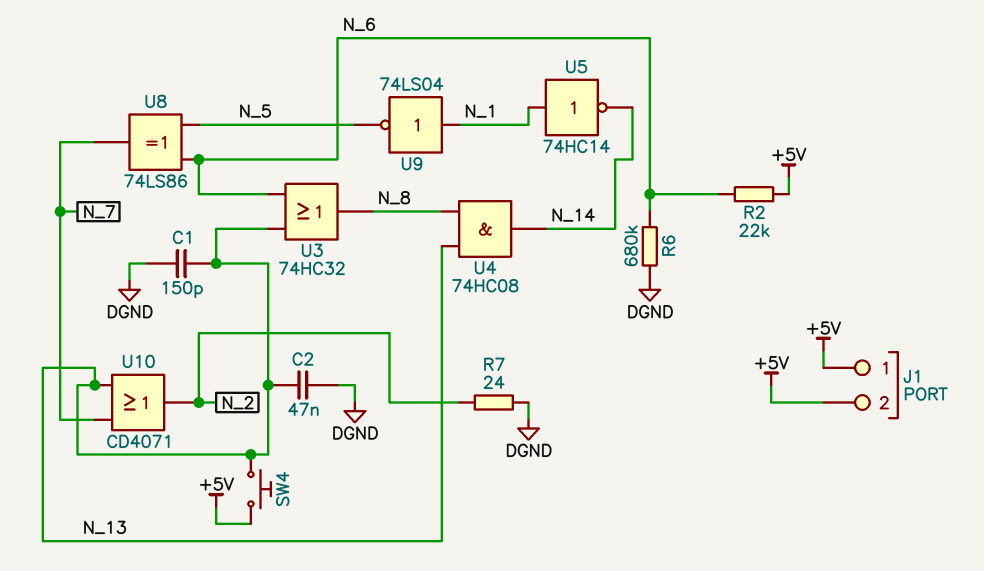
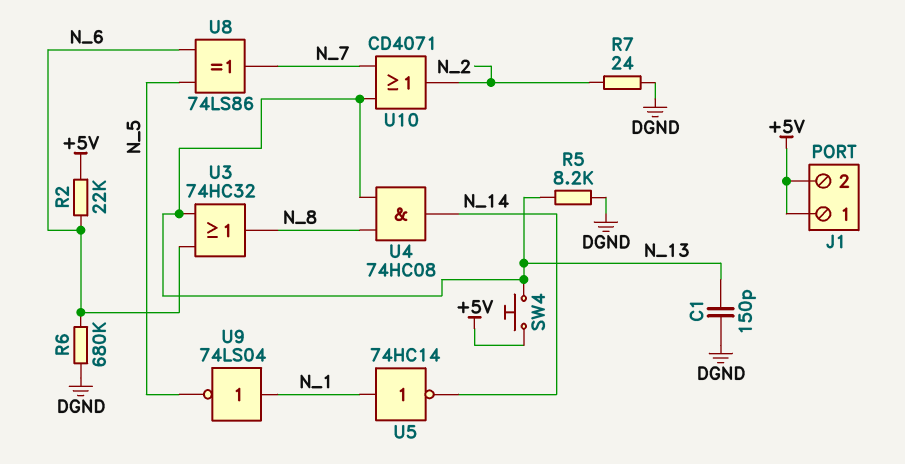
C2: 47nF (DGND, N_13) -> none
R5: none -> 8.2k (DGND, N_13)

